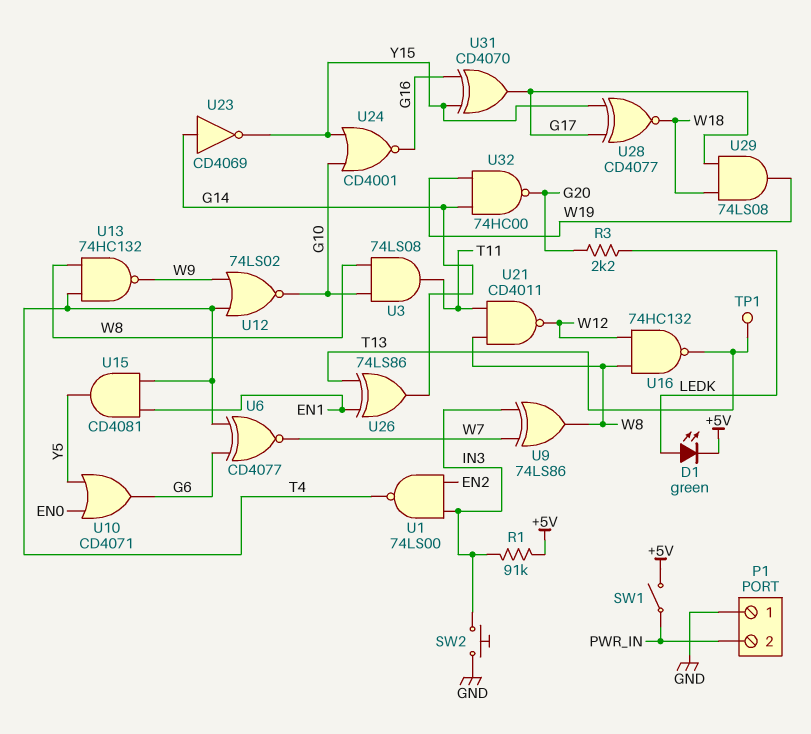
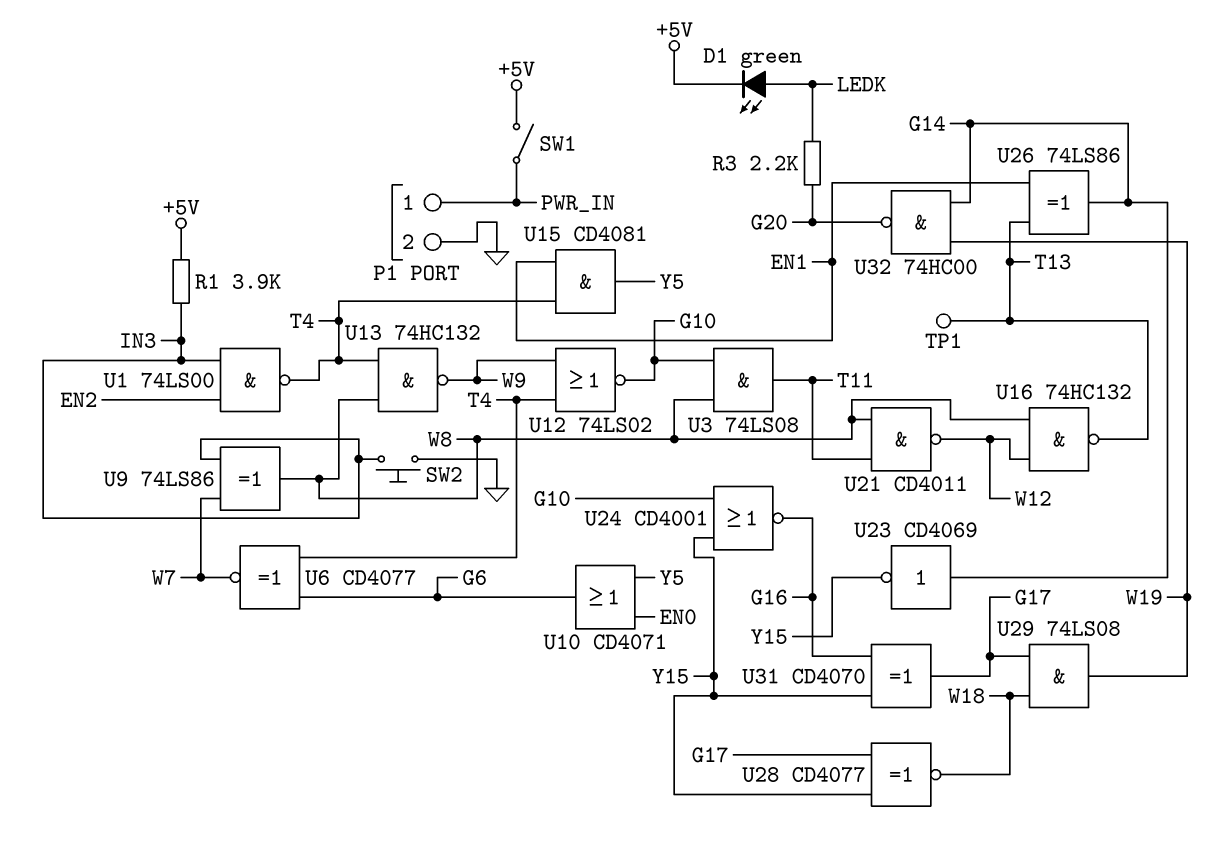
P1 pin 1: GND -> PWR_IN
P1 pin 2: PWR_IN -> GND
R1: 91k (+5V, IN3) -> 3.9k (+5V, IN3)

